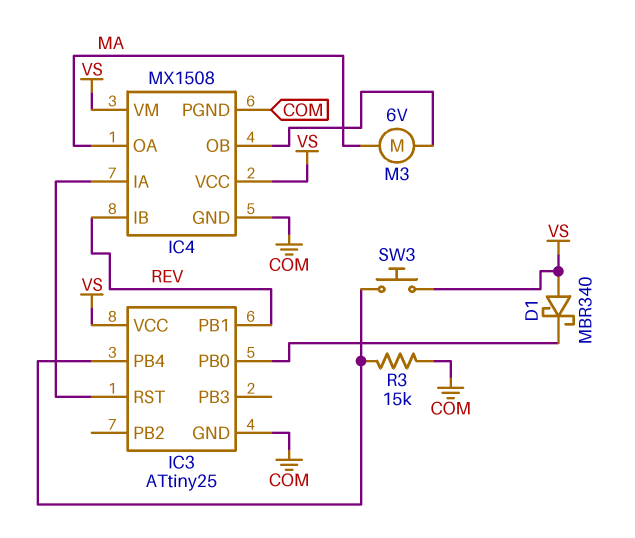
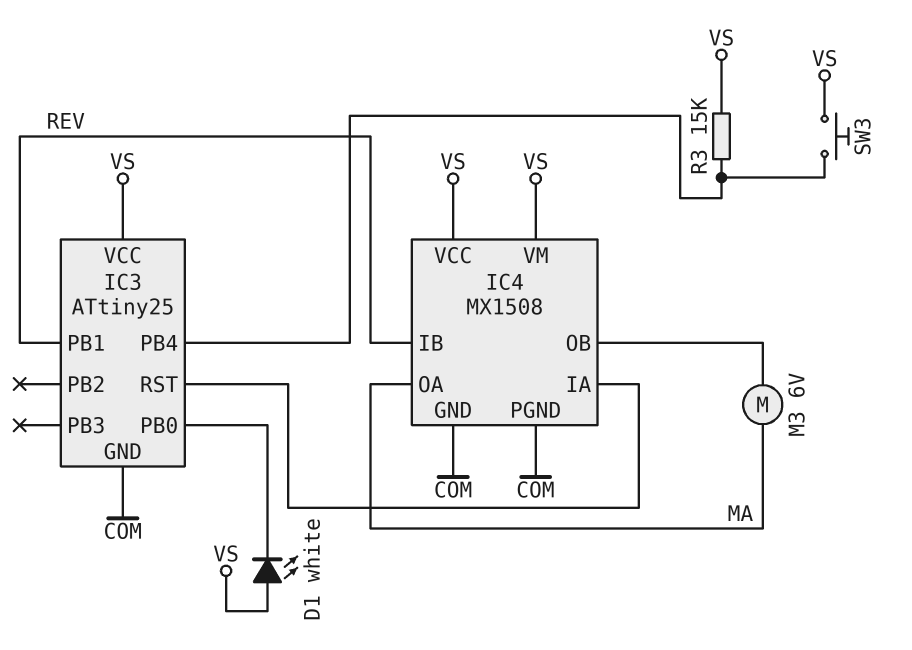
D1: schottky MBR340 (A VS, K IC3/PB0) -> LED white (A VS, K IC3/PB0)
R3: 15k (COM, IC3/PB4) -> 15k (IC3/PB4, VS)

